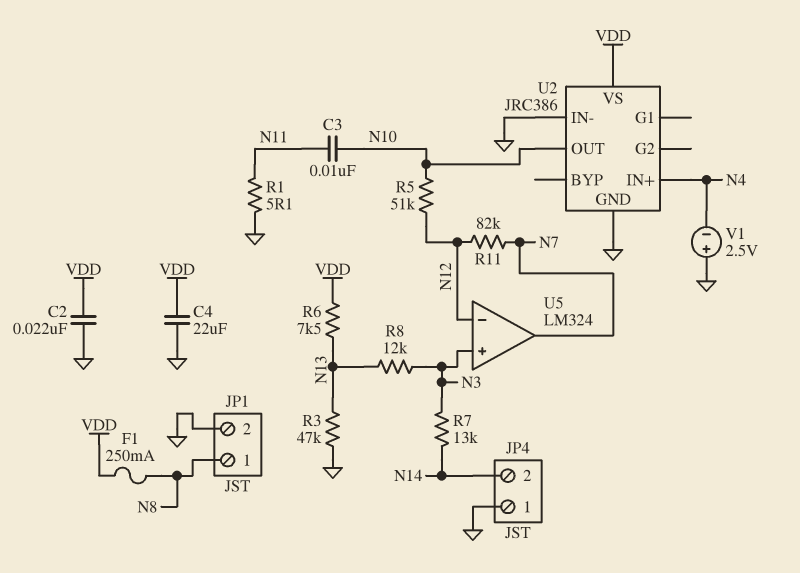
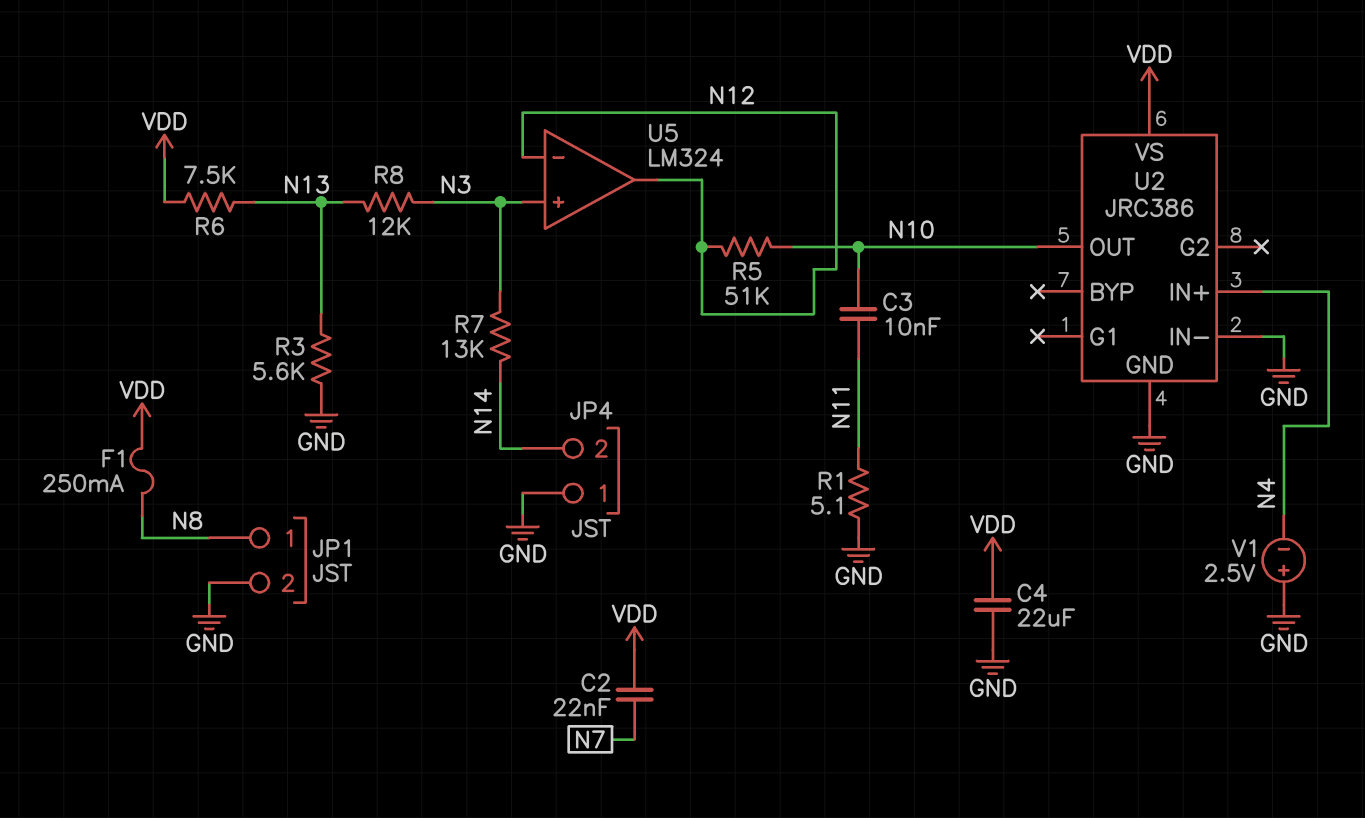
C2: 22nF (GND, VDD) -> 22nF (N7, VDD)
R3: 47k (GND, N13) -> 5.6k (GND, N13)
R11: 82k (N7, N12) -> none
U5 pin out: N7 -> N12

